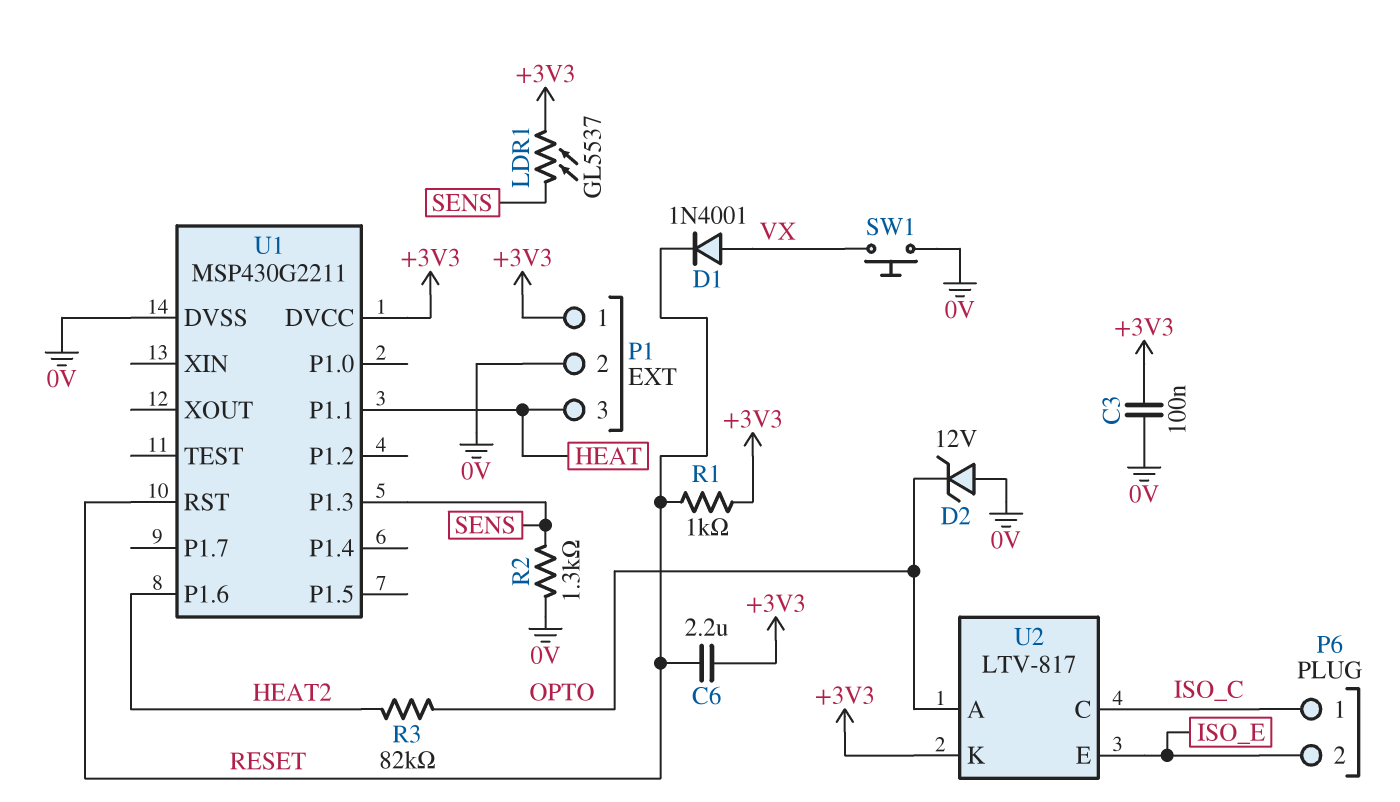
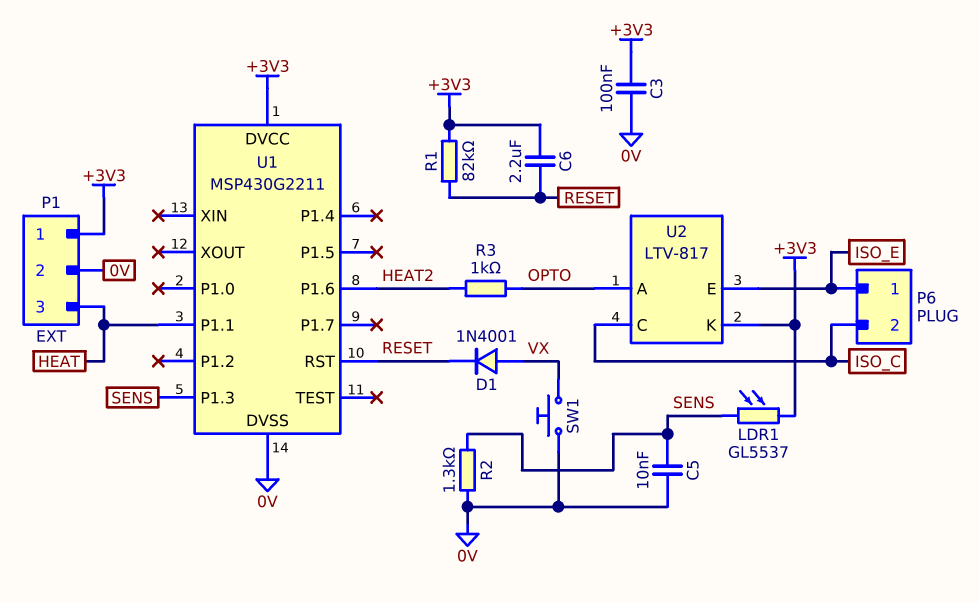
C5: none -> 10nF (0V, SENS)
D2: zener 12V (A 0V, K OPTO) -> none
P6 pin 1: ISO_C -> ISO_E
P6 pin 2: ISO_E -> ISO_C
R1: 1k (+3V3, RESET) -> 82k (+3V3, RESET)
R3: 82k (HEAT2, OPTO) -> 1k (HEAT2, OPTO)

